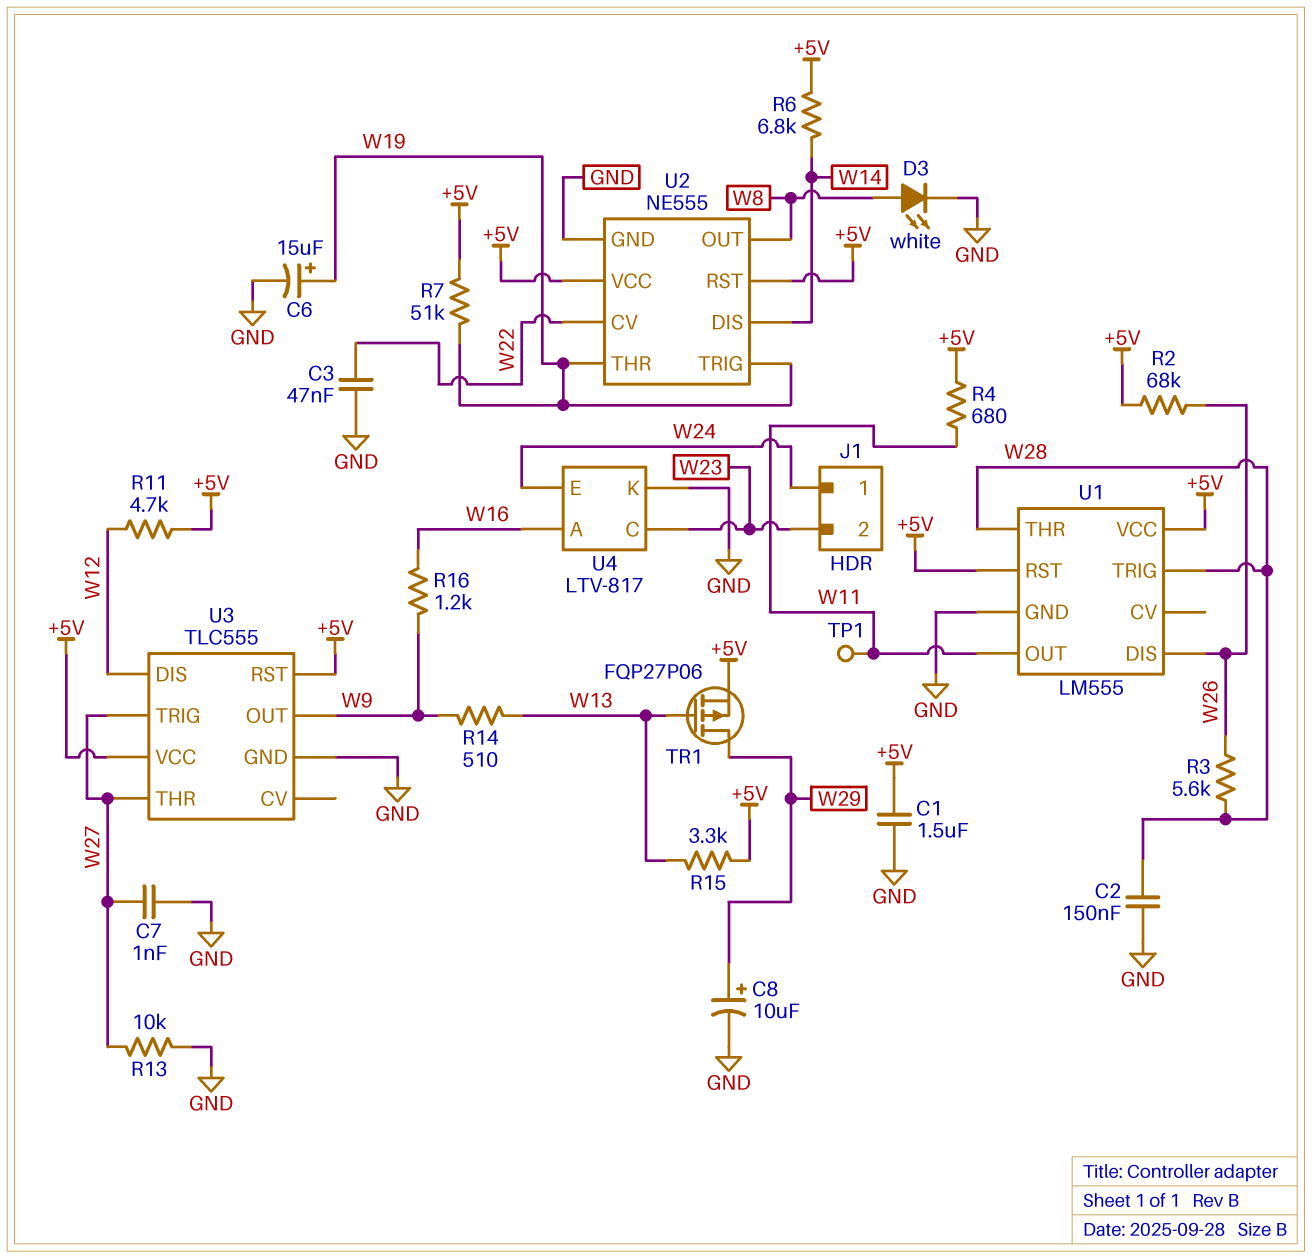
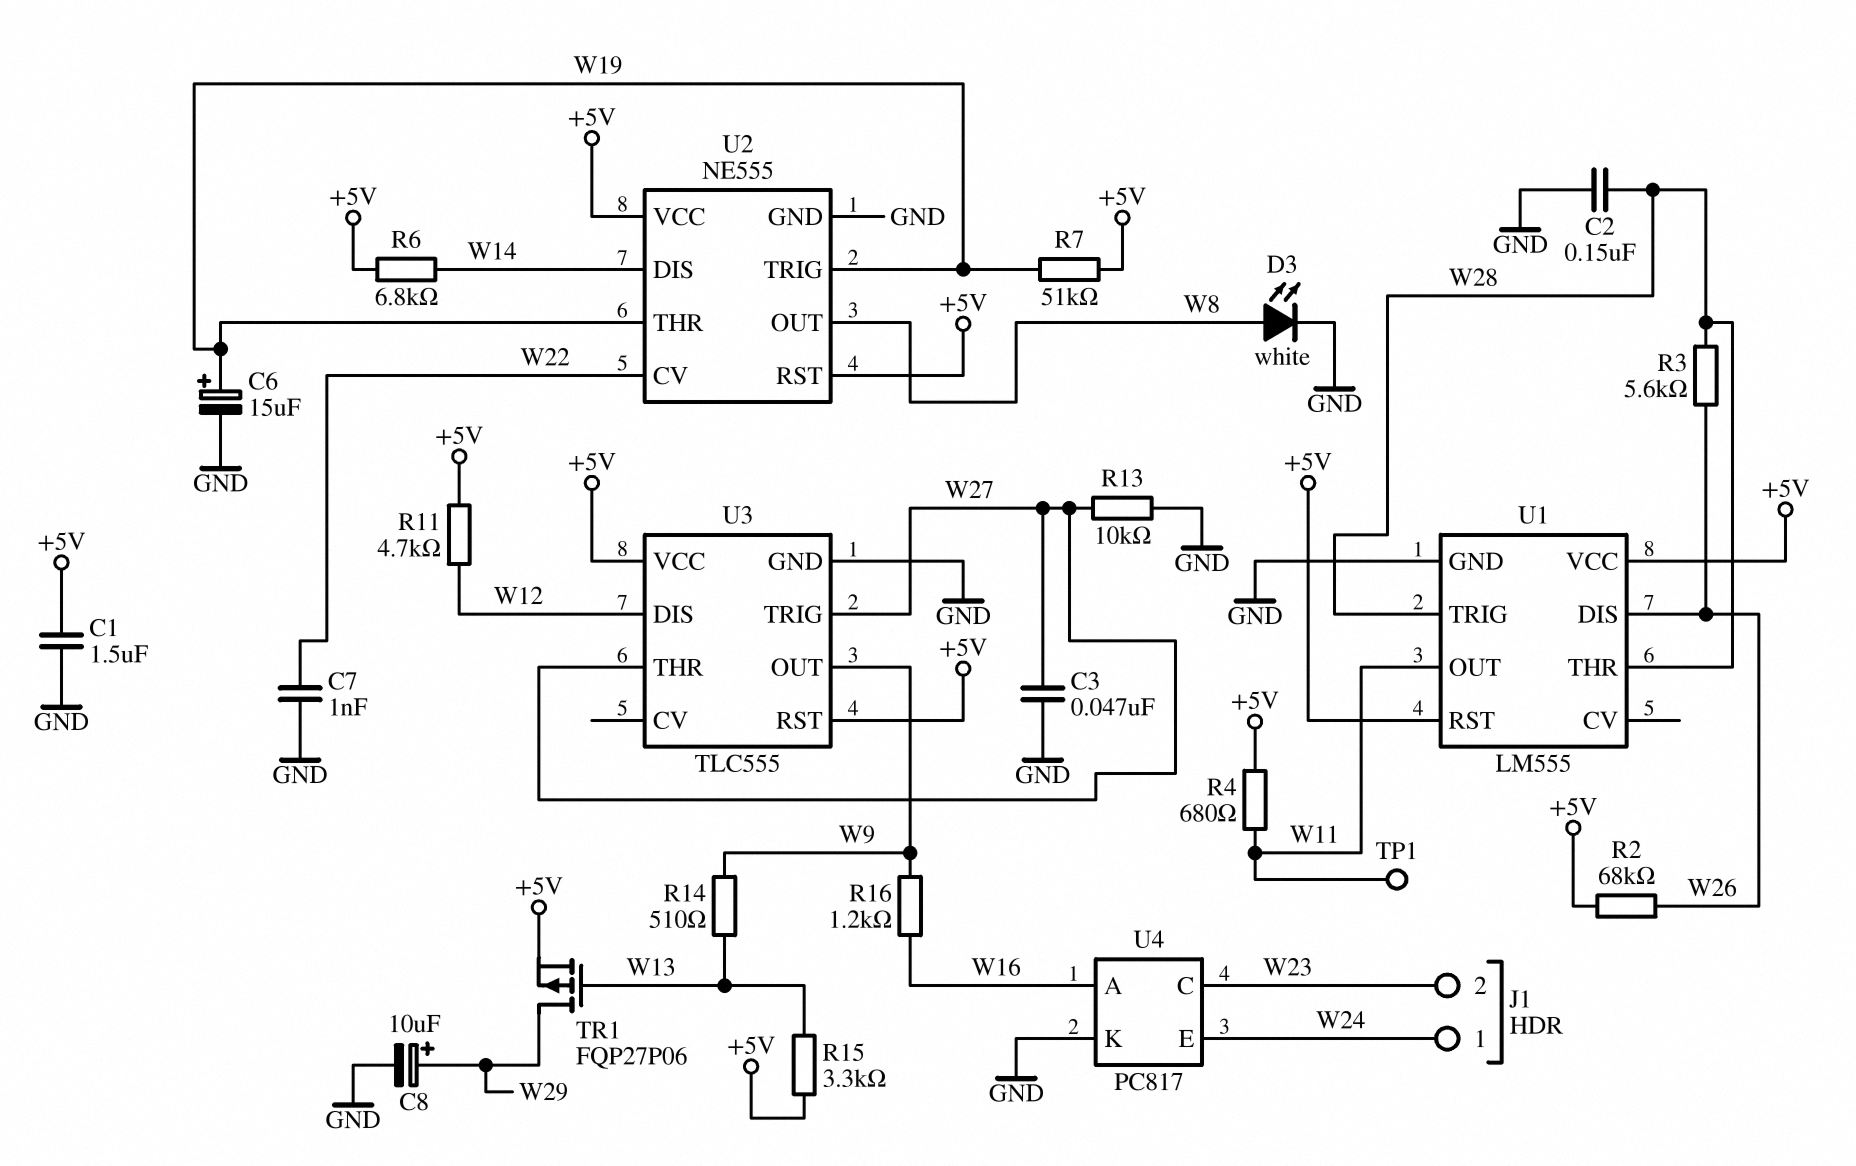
C3: 47nF (GND, W22) -> 47nF (GND, W27)
C7: 1nF (GND, W27) -> 1nF (GND, W22)
U4: LTV-817 -> PC817

